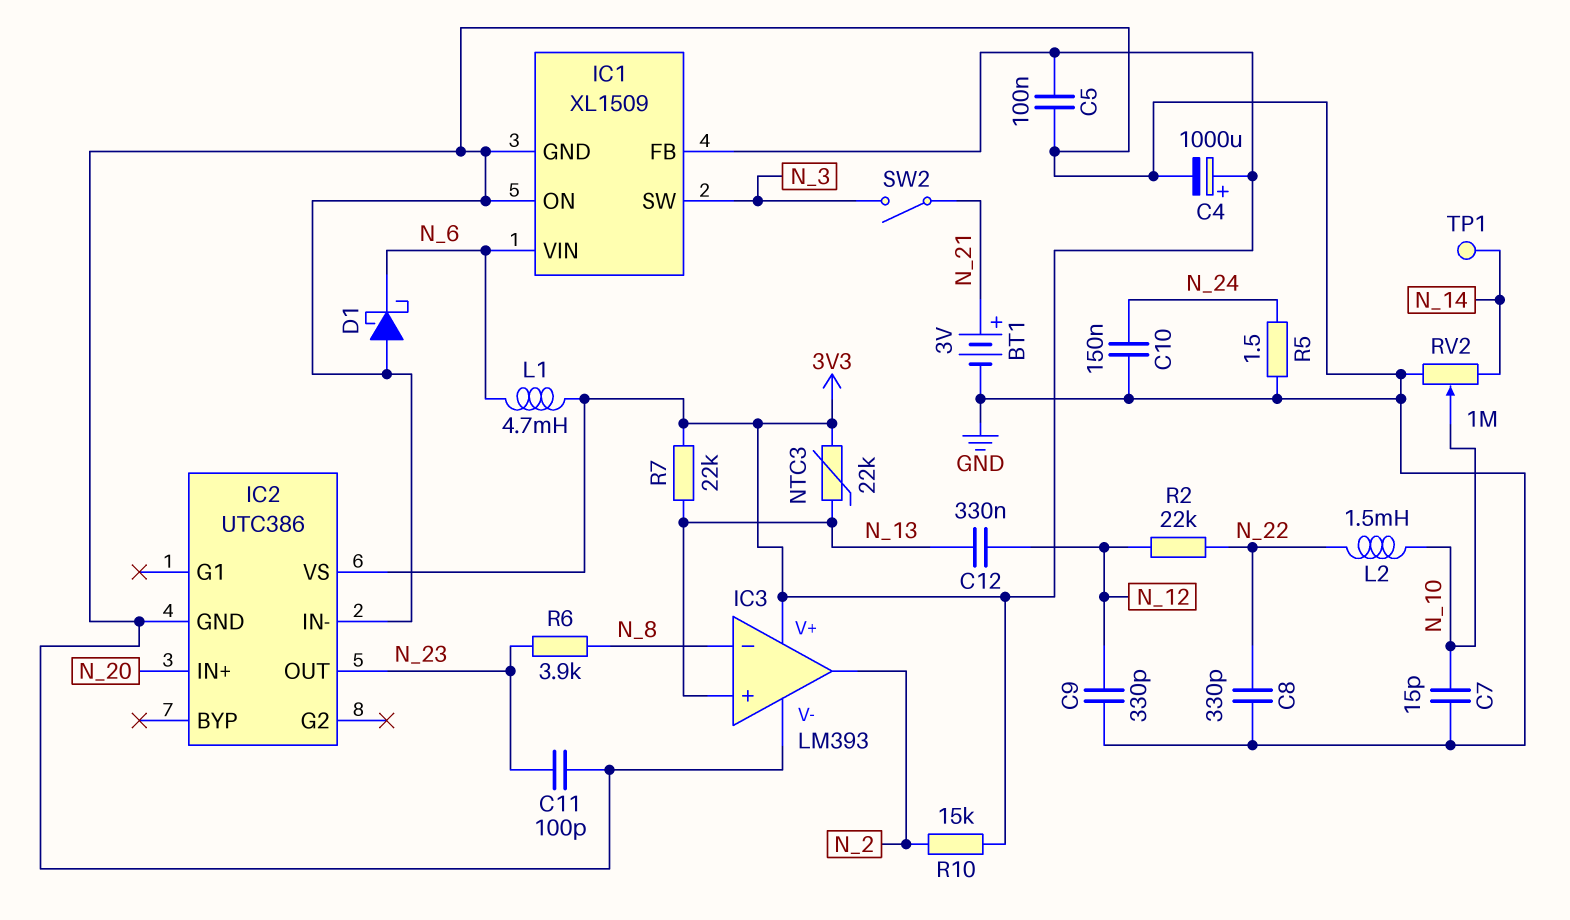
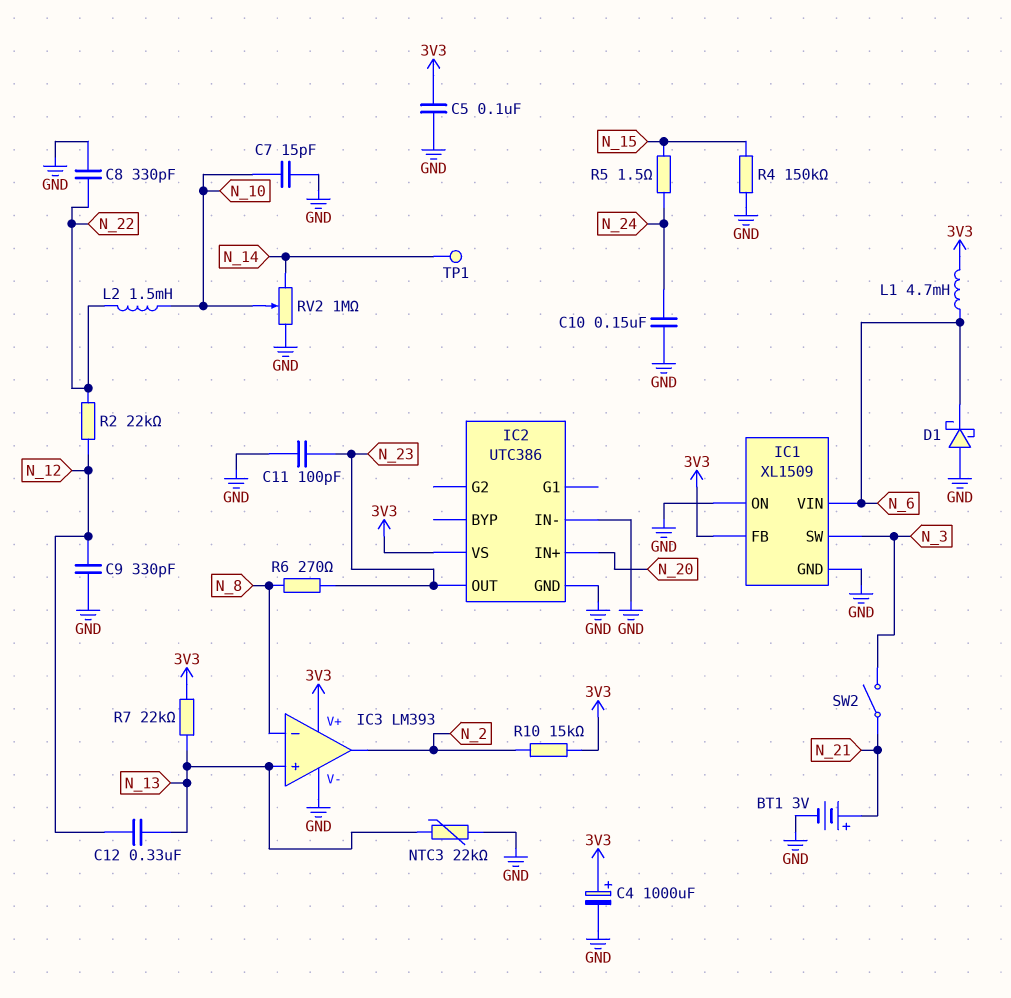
NTC3: 22k (3V3, N_13) -> 22k (GND, N_13)
R4: none -> 150k (GND, N_15)
R5: 1.5 (GND, N_24) -> 1.5 (N_15, N_24)
R6: 3.9k (N_8, N_23) -> 270 (N_8, N_23)

